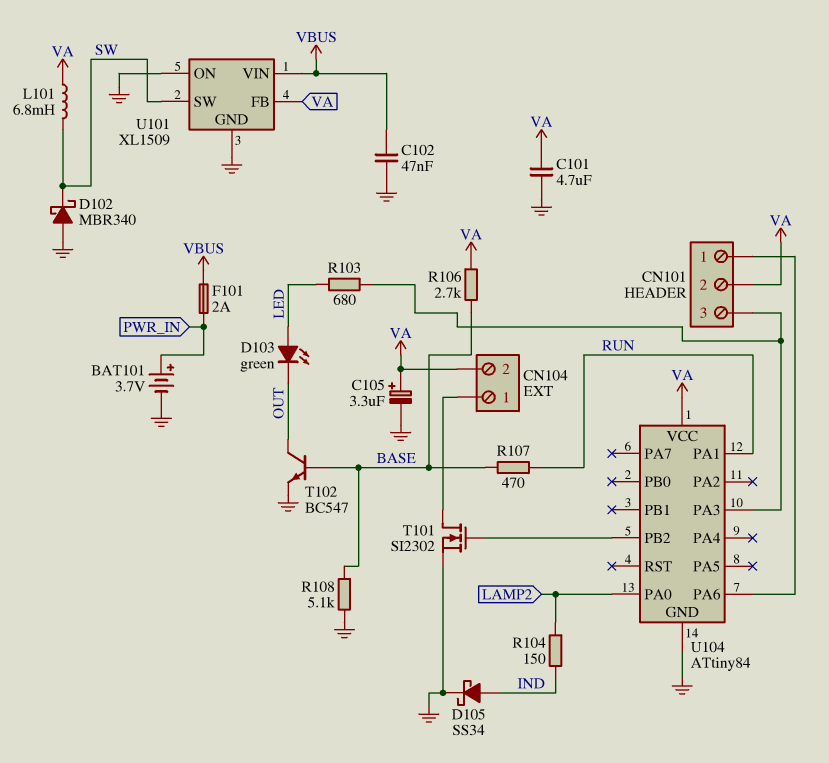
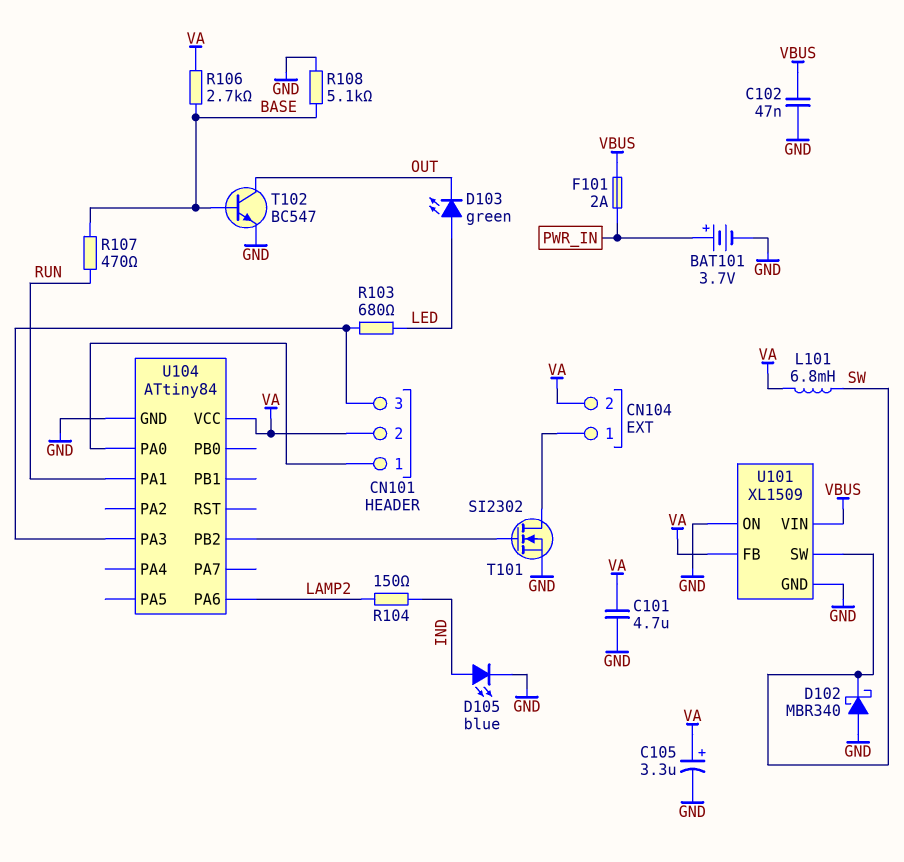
D105: schottky SS34 (A IND, K GND) -> LED blue (A IND, K GND)
U104 pin PA0: LAMP2 -> CN101/1
U104 pin PA6: CN101/1 -> LAMP2

